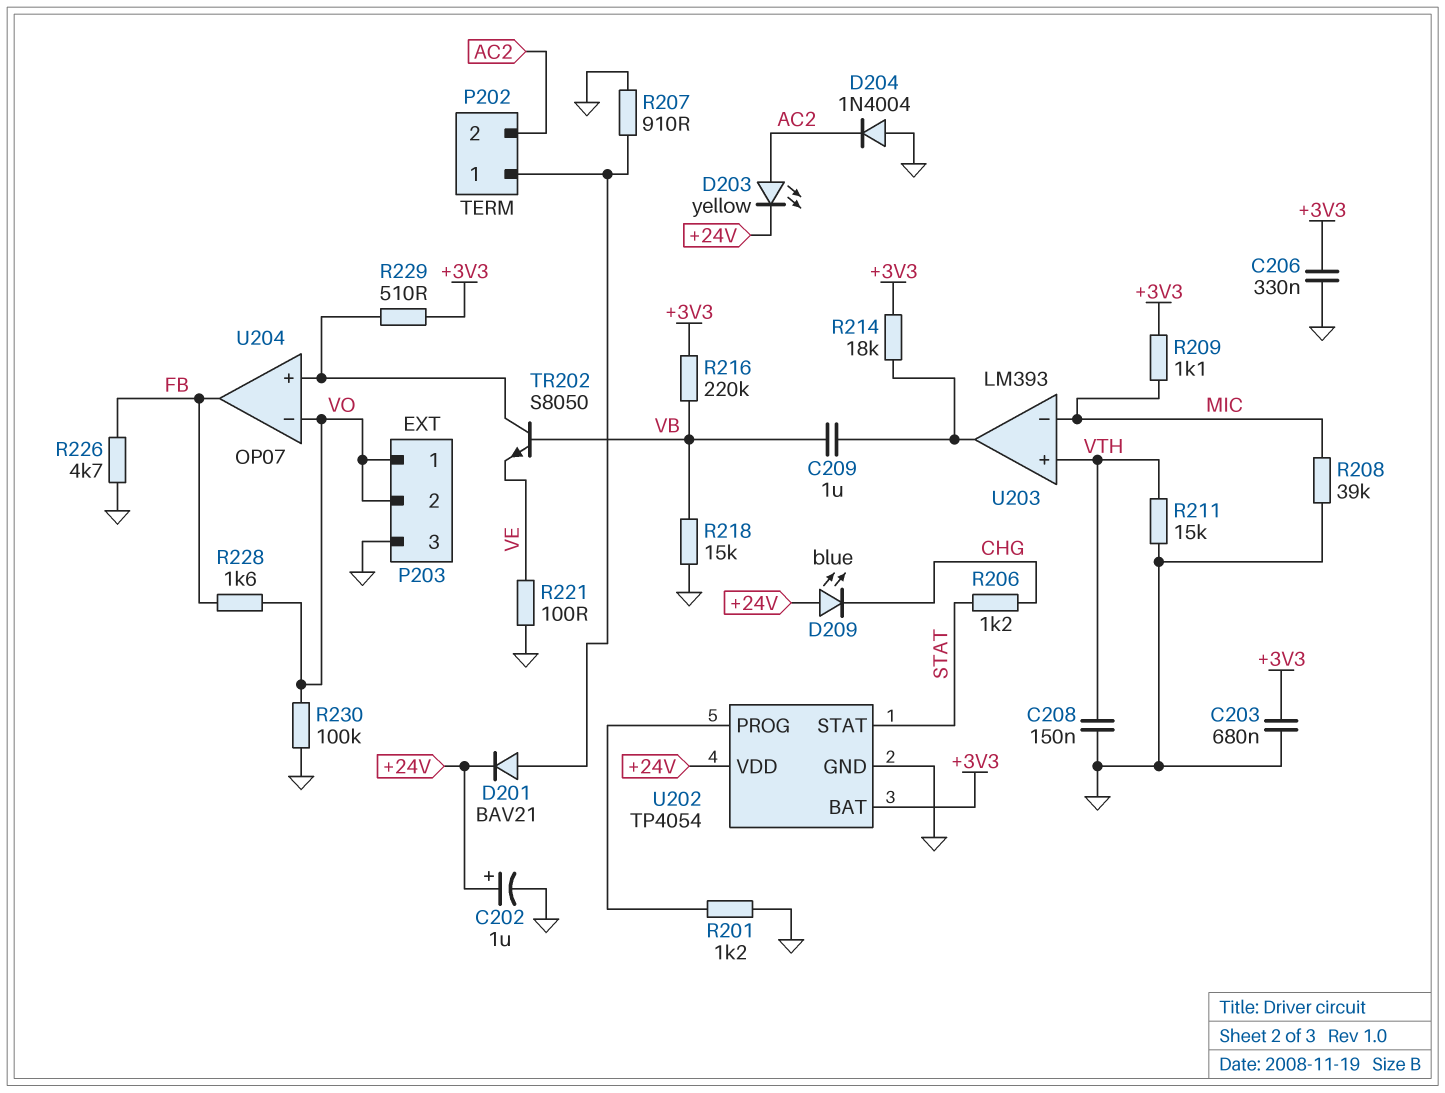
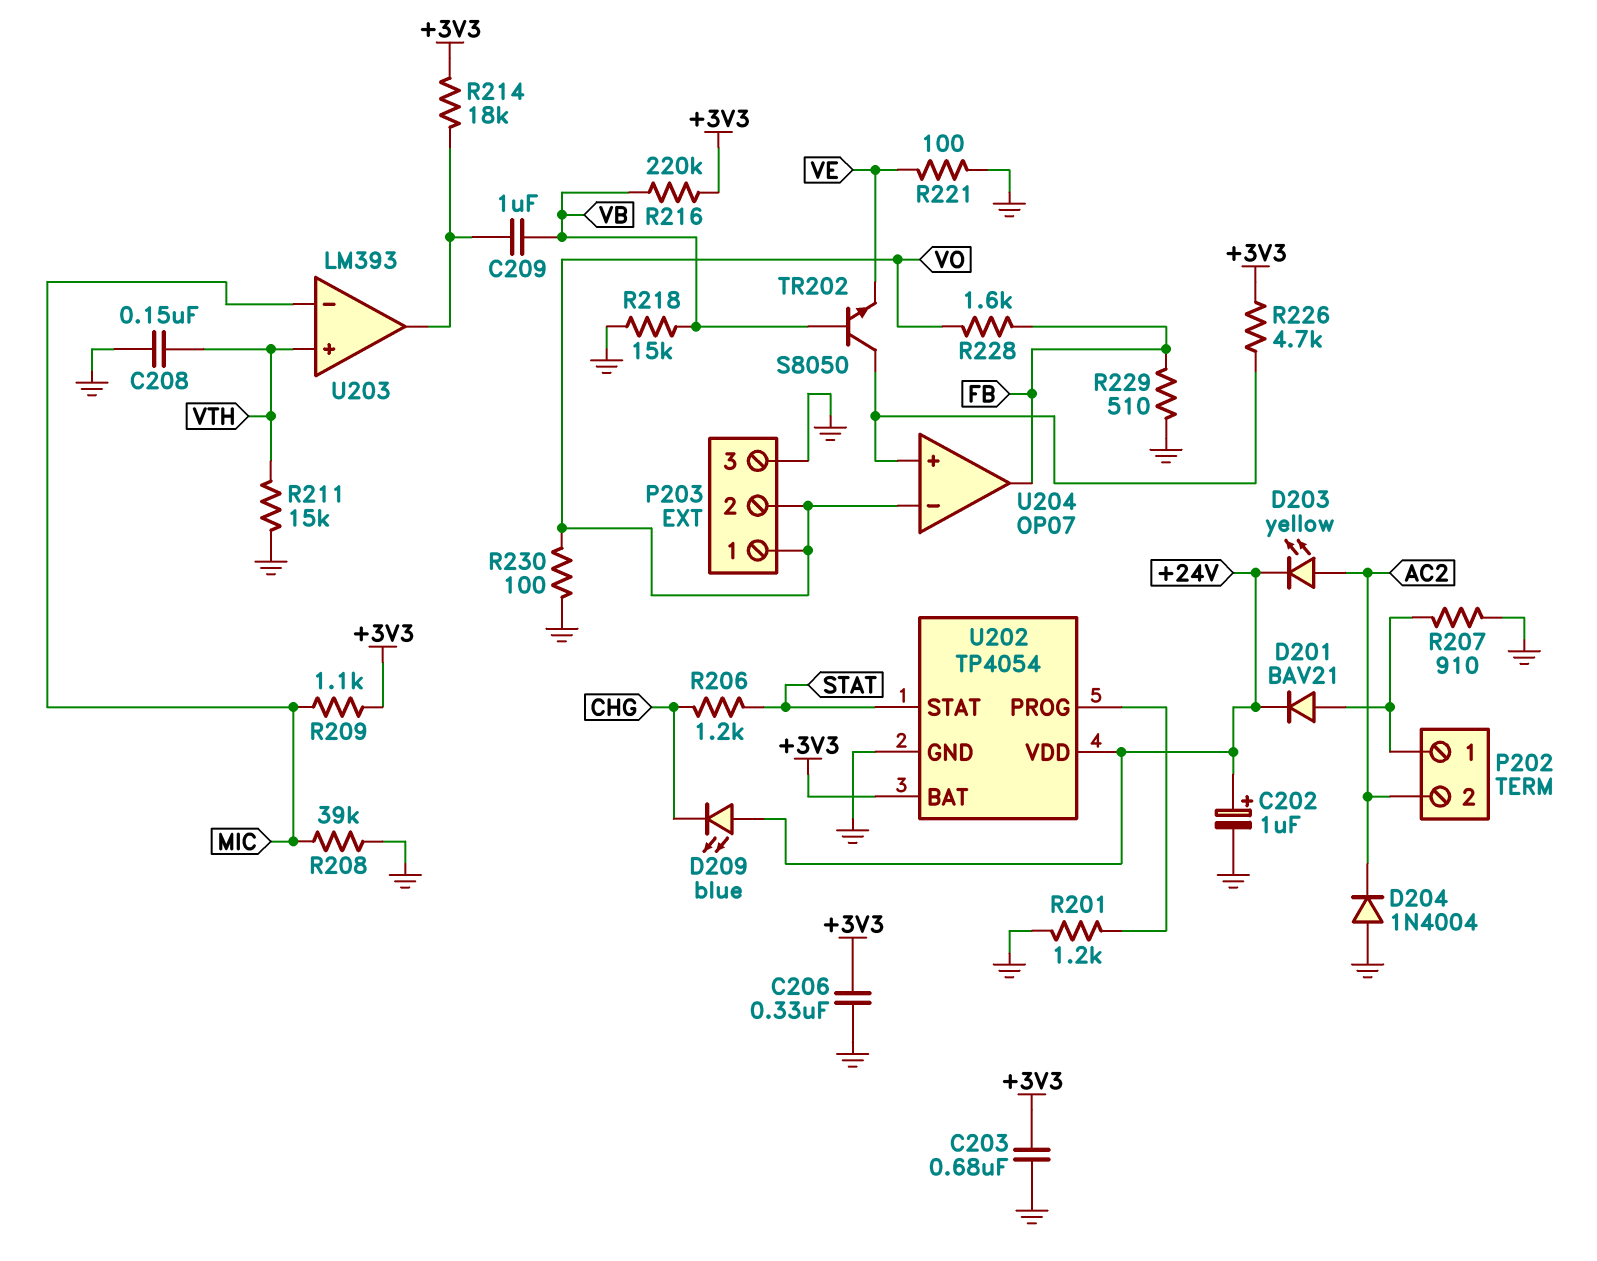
R226: 4.7k (FB, GND) -> 4.7k (+3V3, U204/in+)
R229: 510 (+3V3, U204/in+) -> 510 (FB, GND)
R230: 100k (GND, VO) -> 100 (GND, VO)

